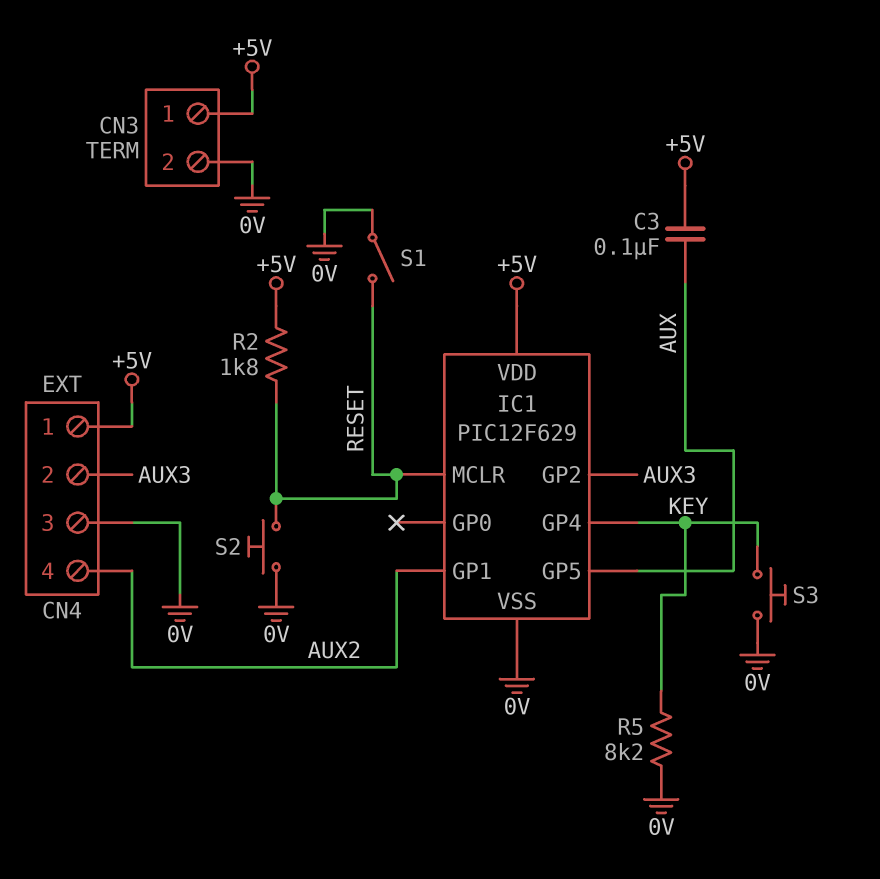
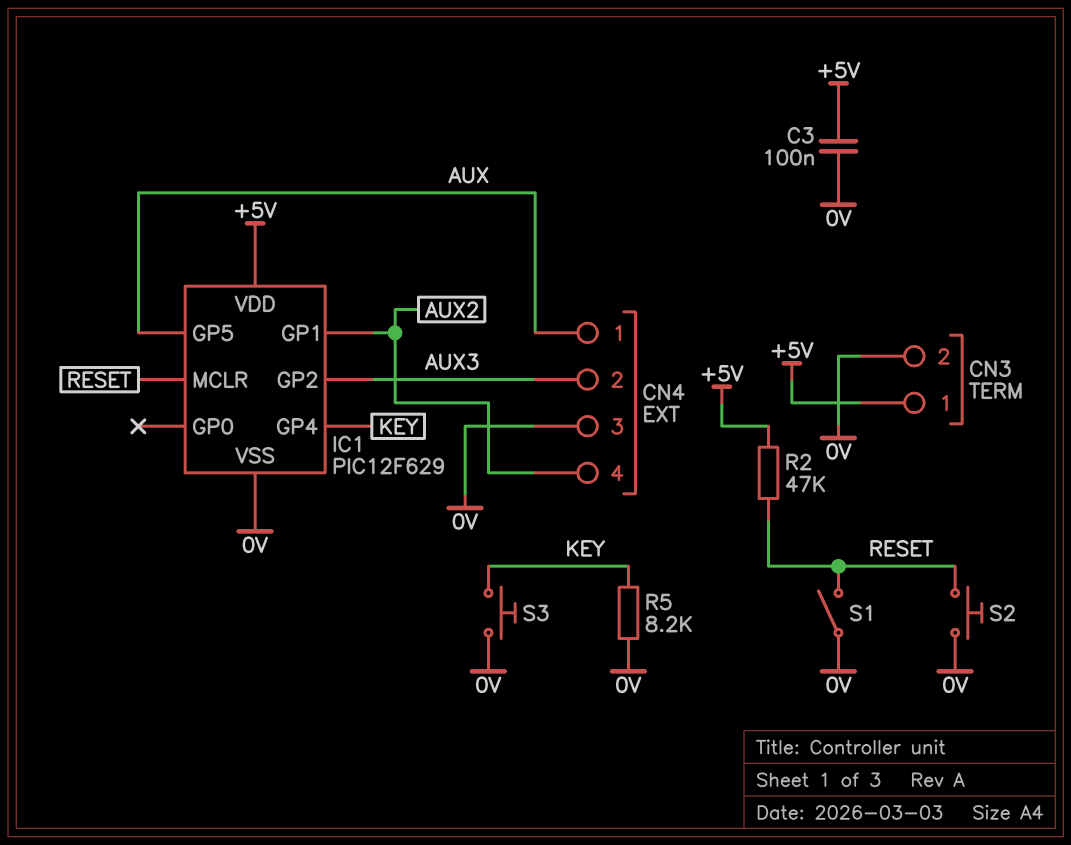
C3: 100nF (+5V, AUX) -> 100nF (+5V, 0V)
CN4 pin 1: +5V -> AUX
R2: 1.8k (+5V, RESET) -> 47k (+5V, RESET)

